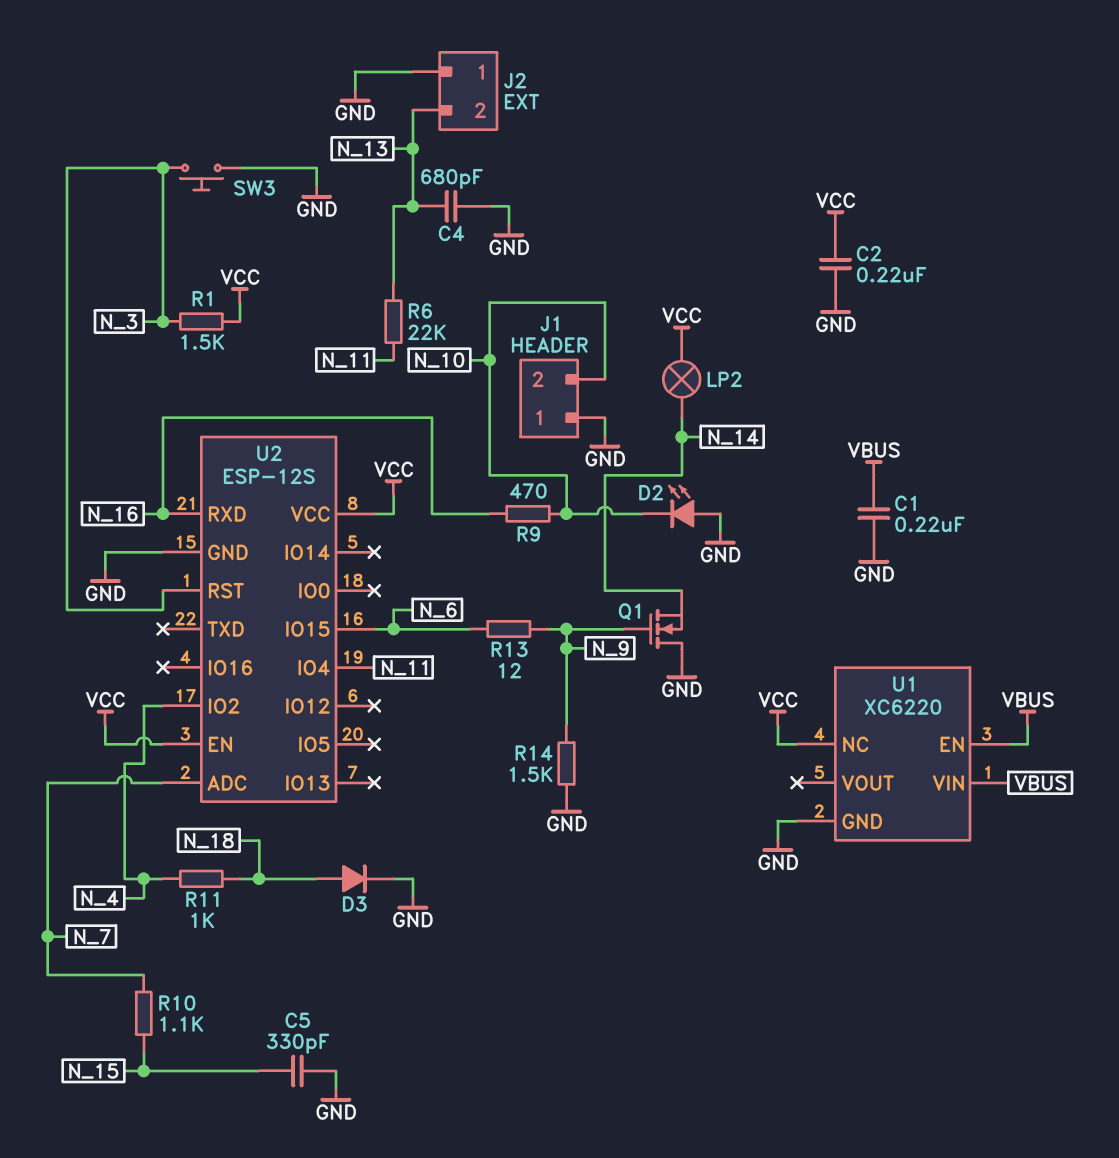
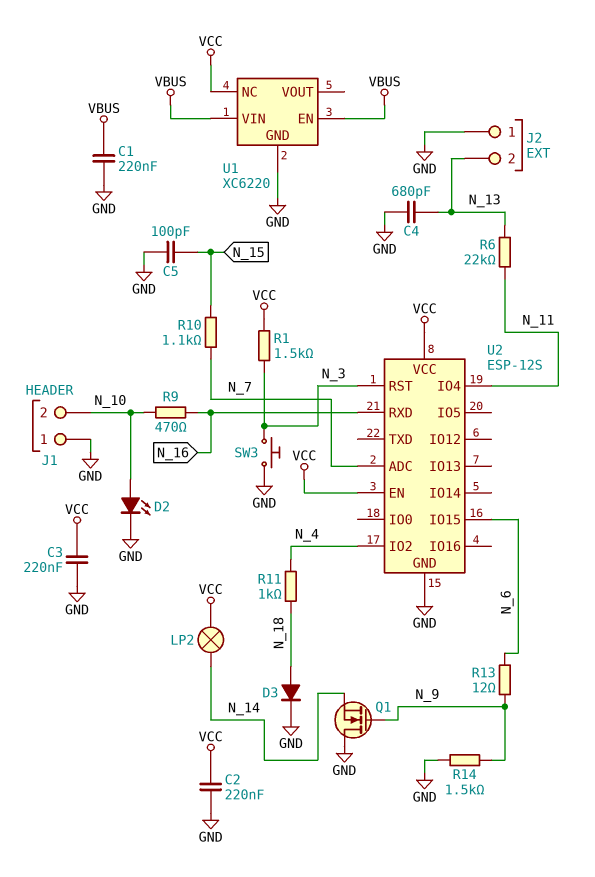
C3: none -> 220nF (GND, VCC)
C5: 330pF (GND, N_15) -> 100pF (GND, N_15)
D2: LED (A GND, K N_10) -> LED (A N_10, K GND)

